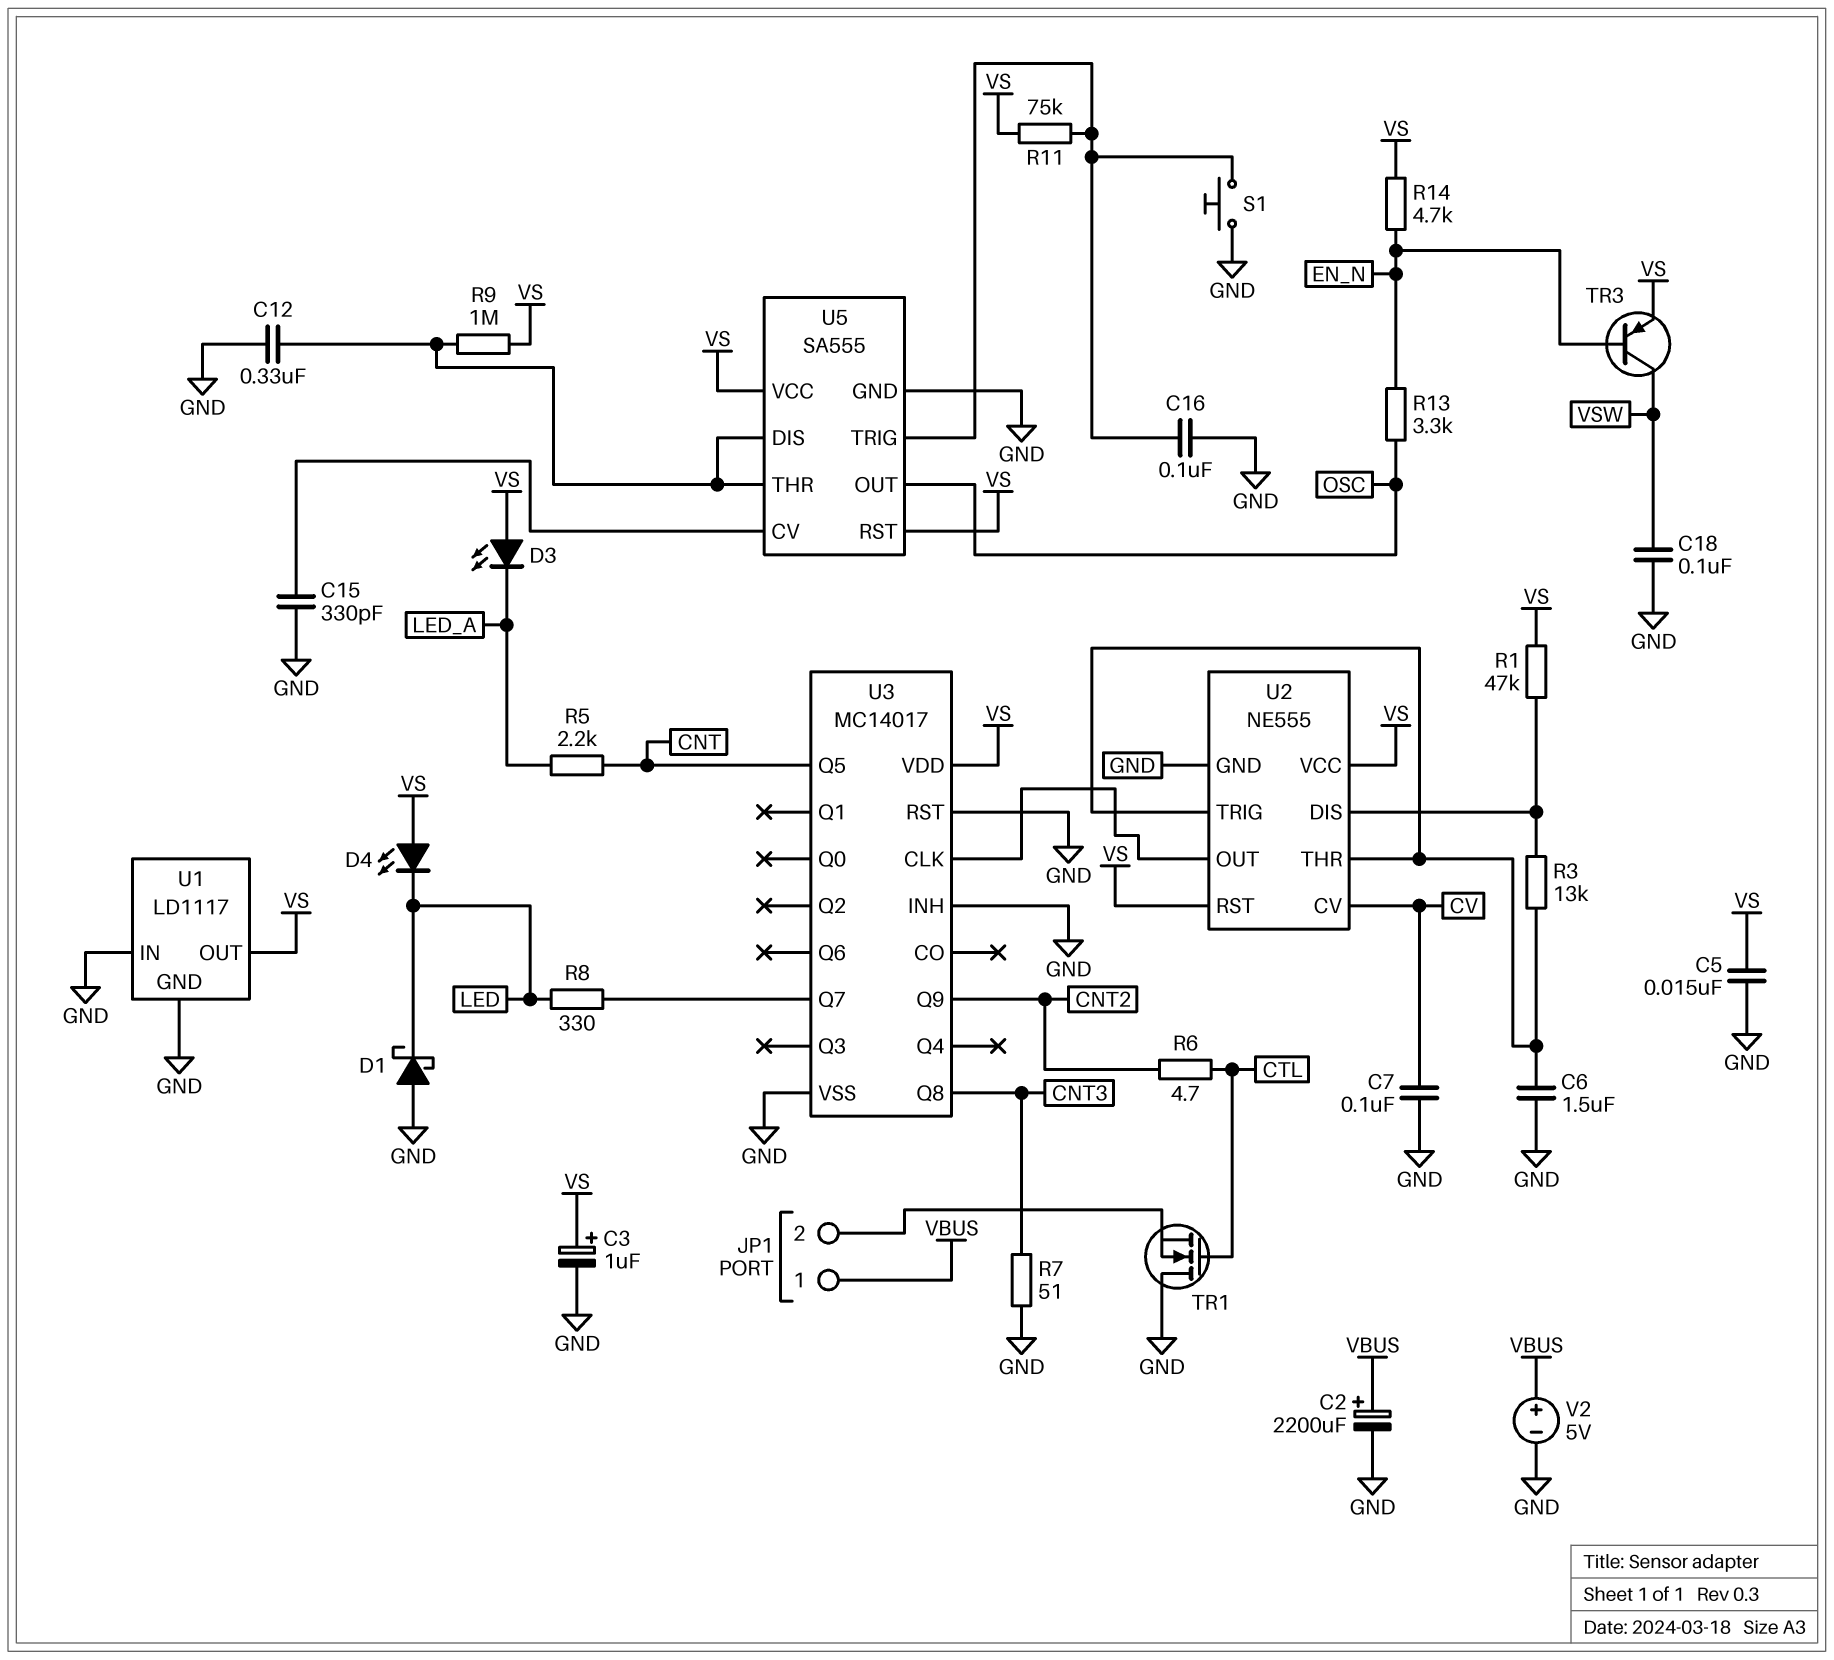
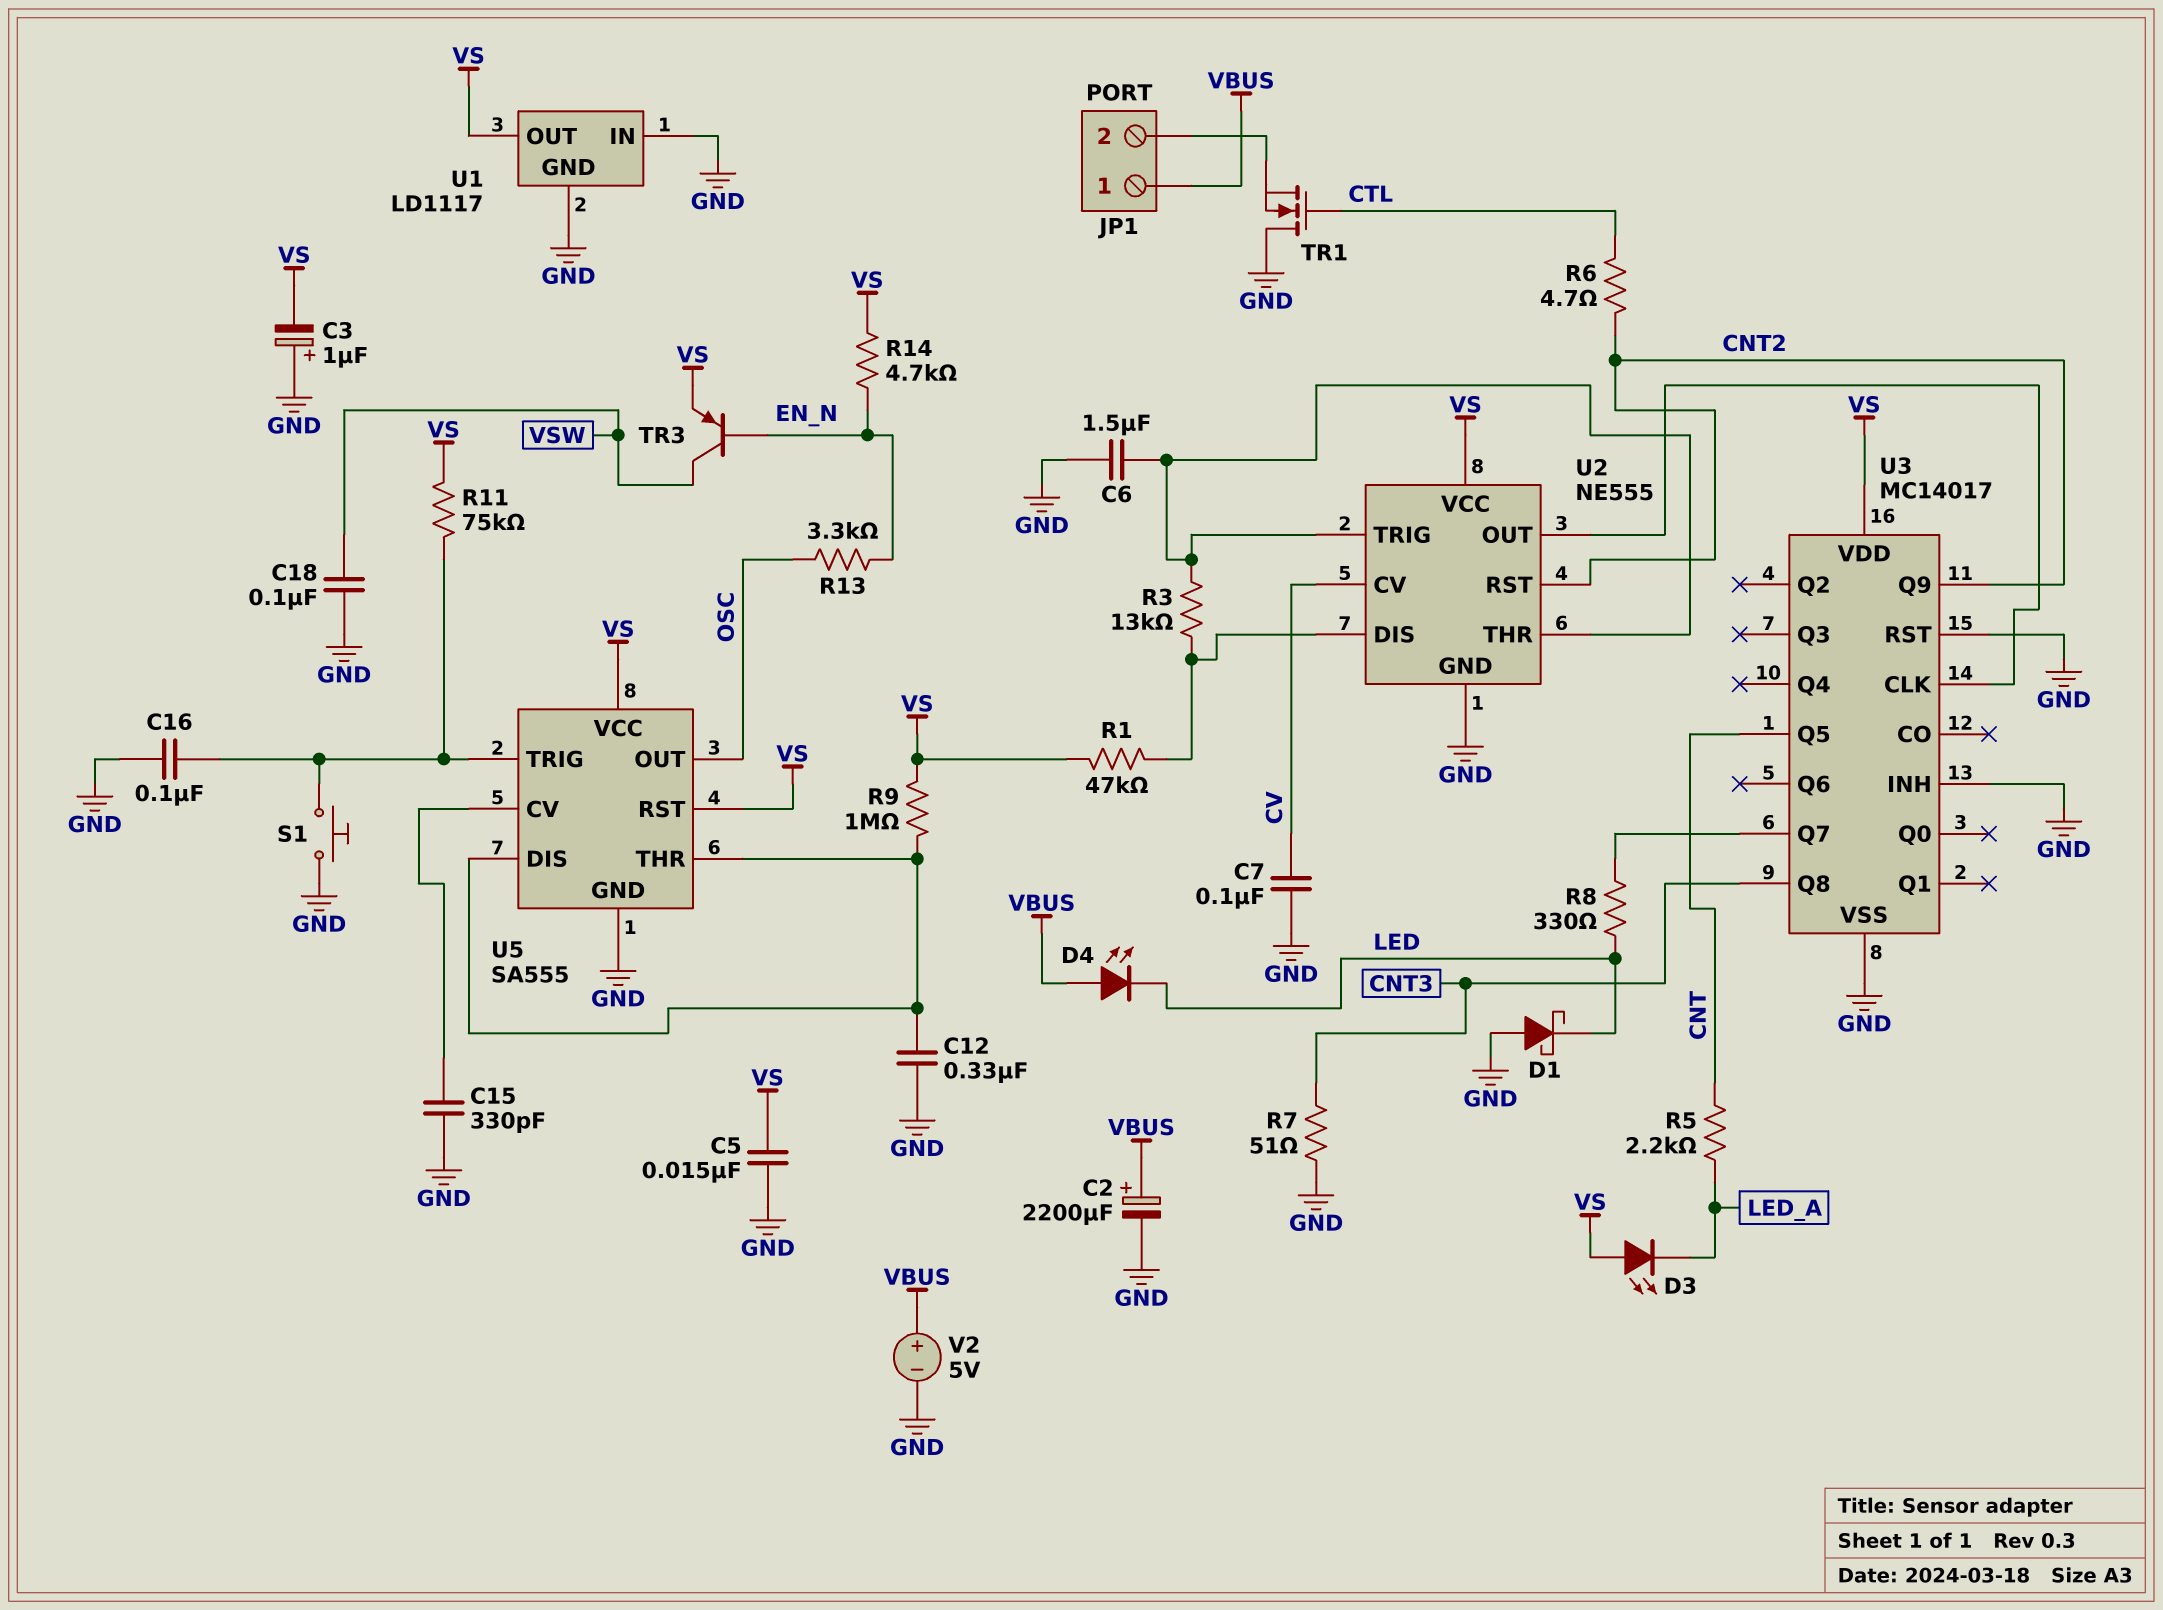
C3: 1uF (plus VS, minus GND) -> 1uF (plus GND, minus VS)
D4: LED (A VS, K LED) -> LED (A VBUS, K LED)
U2 pin RST: VS -> CNT2

